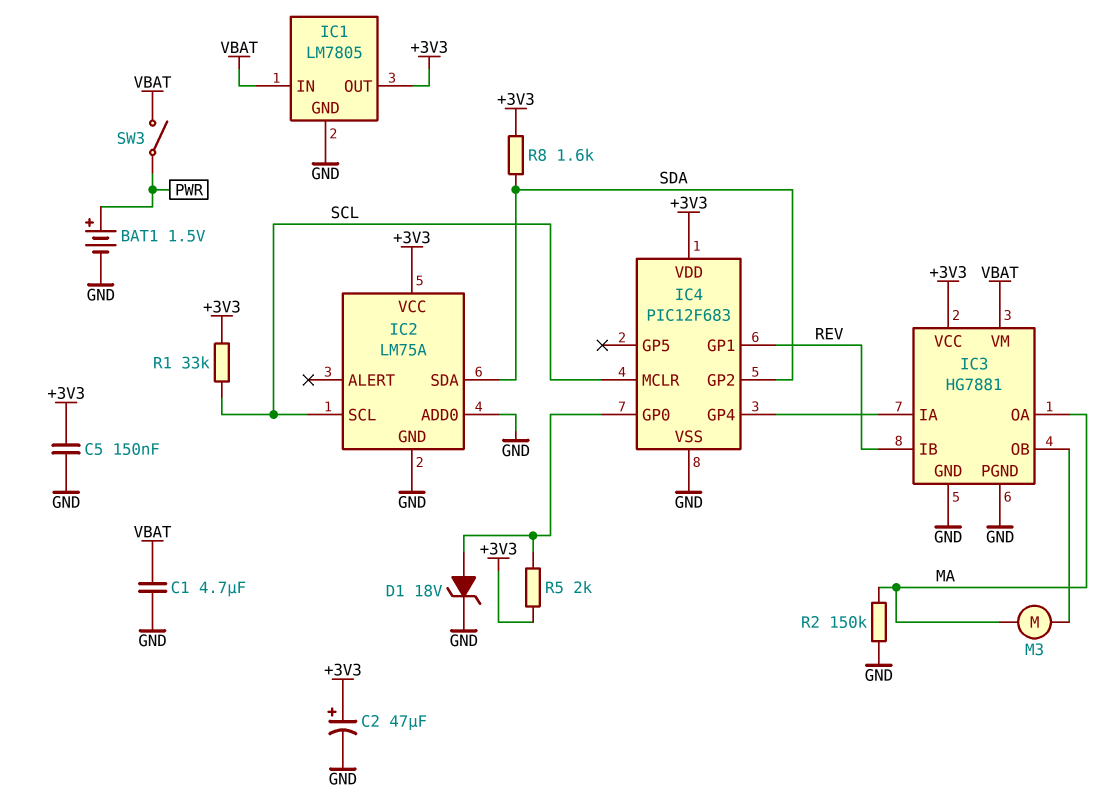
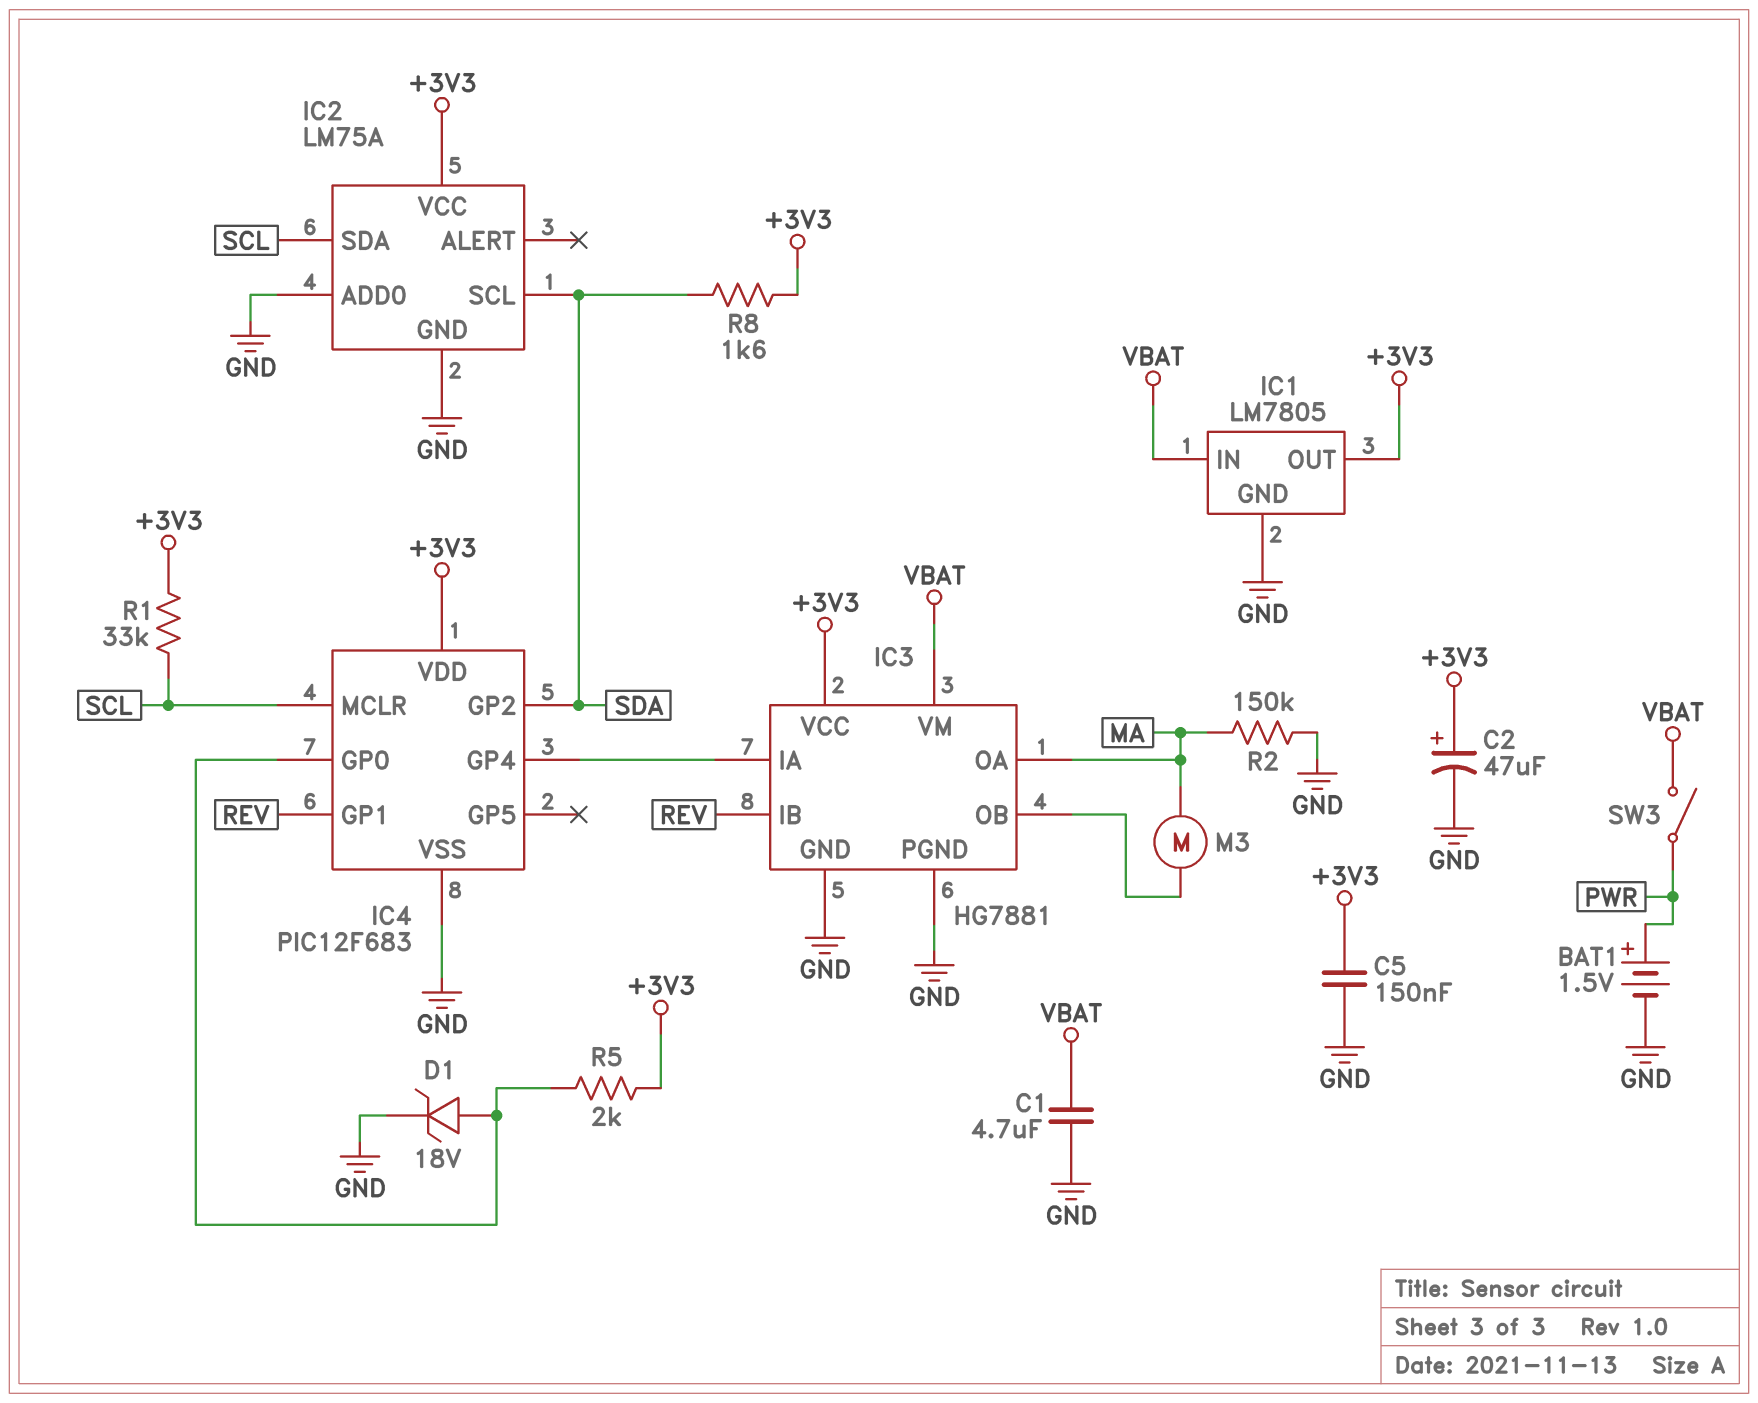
IC2 pin SCL: SCL -> SDA
IC2 pin SDA: SDA -> SCL

